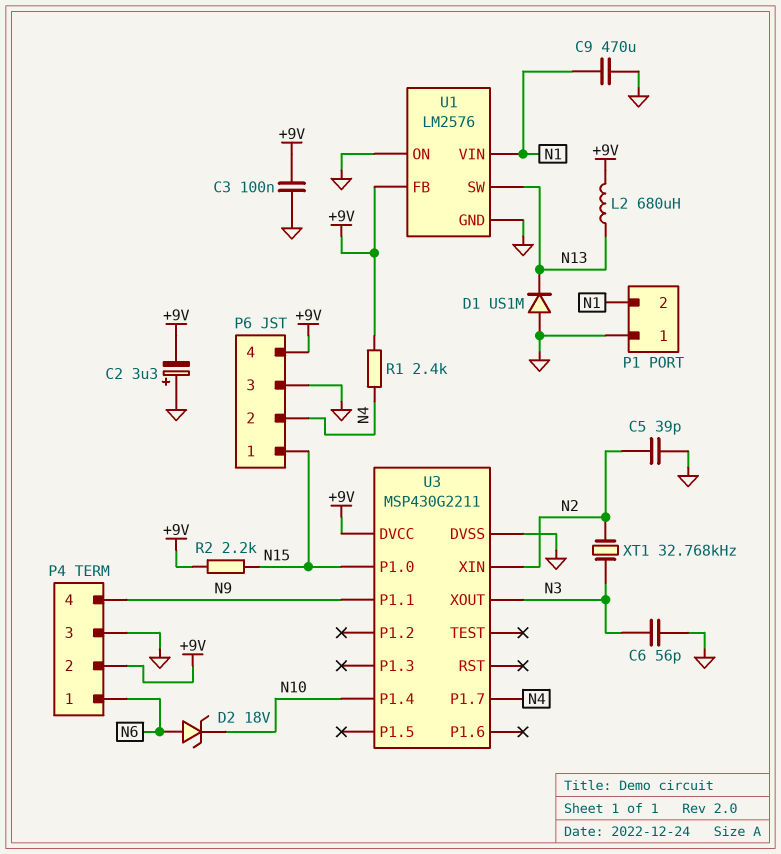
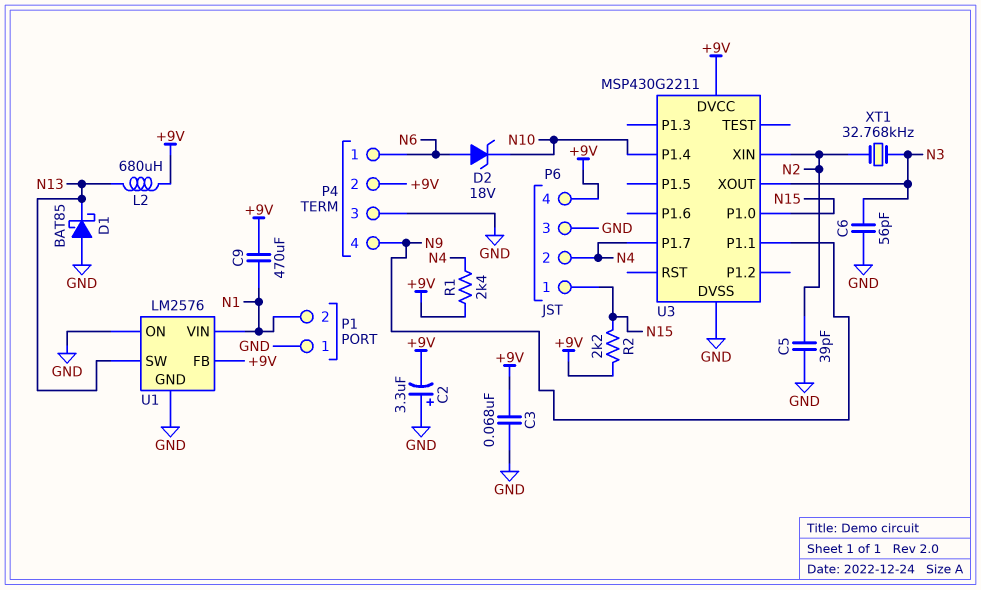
C3: 100nF (+9V, GND) -> 68nF (+9V, GND)
C9: 470uF (GND, N1) -> 470uF (+9V, N1)
D1: diode US1M (A GND, K N13) -> schottky BAT85 (A GND, K N13)

